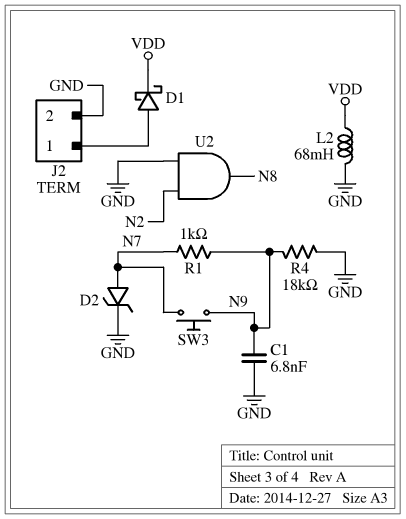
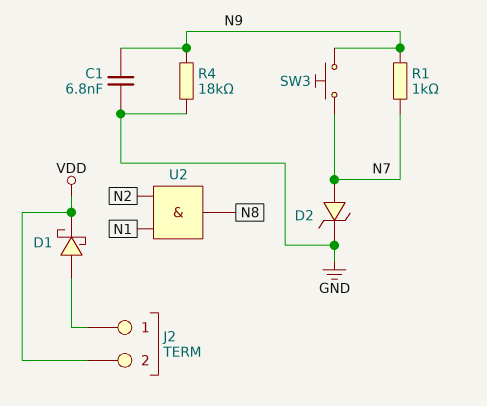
J2 pin 2: GND -> VDD
L2: 68mH (GND, VDD) -> none
U2: AND (in GND, in N2, out N8) -> AND (in N1, in N2, out N8)

